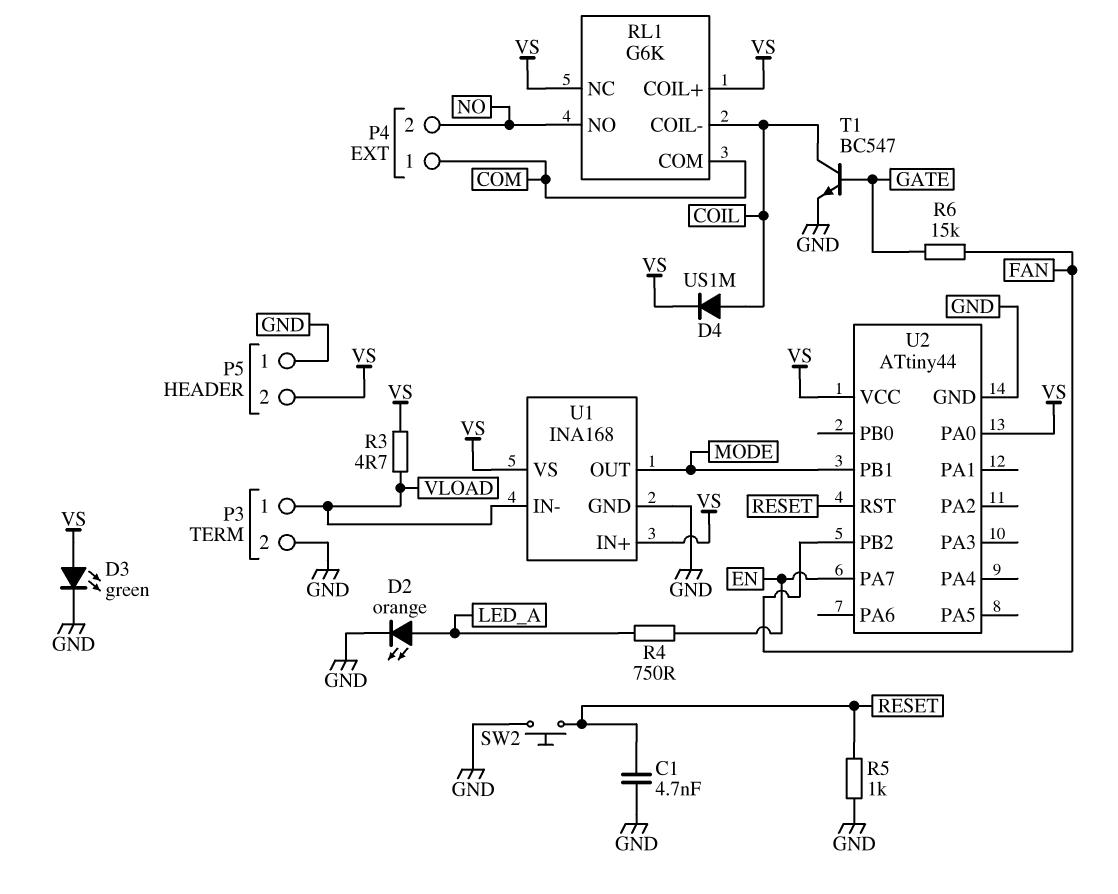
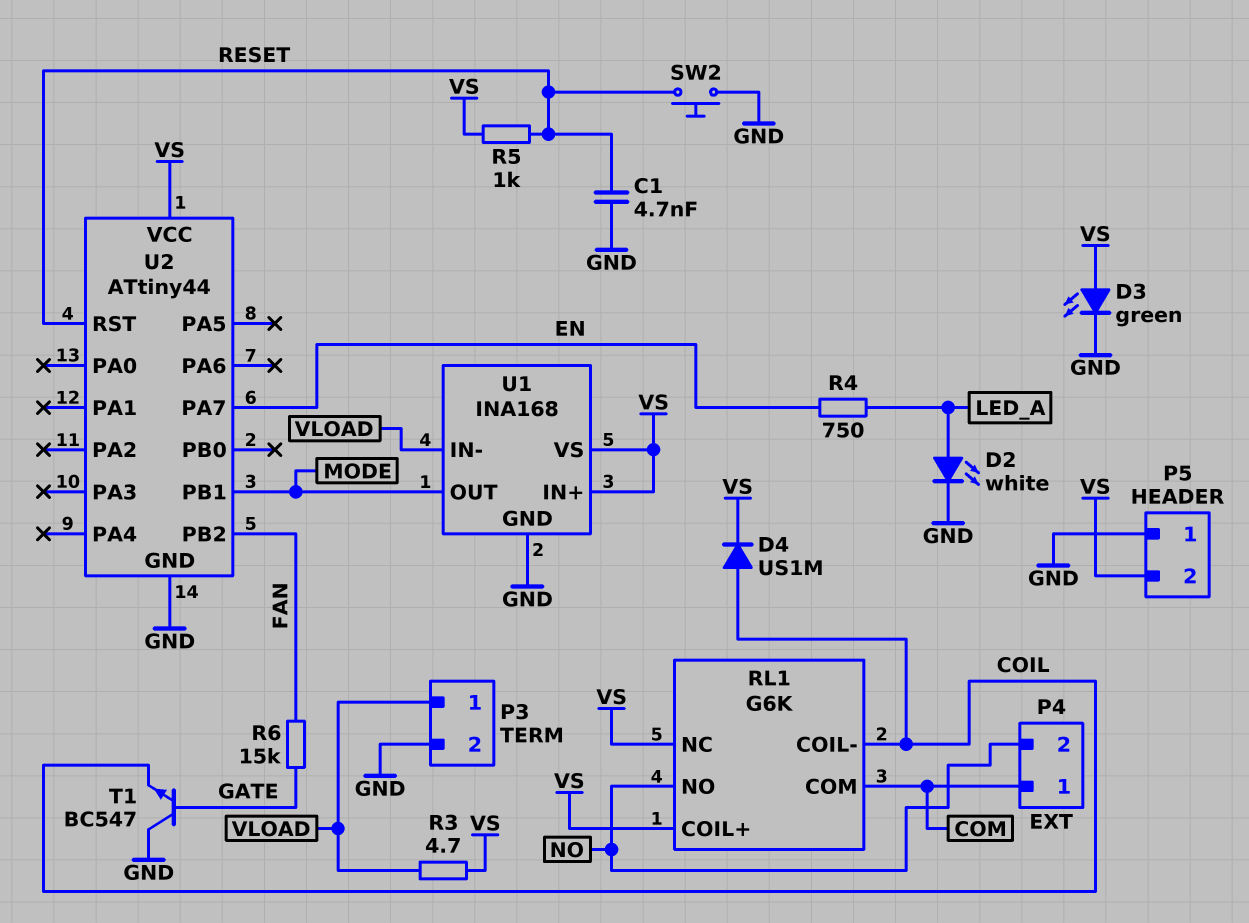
D2: LED orange (A LED_A, K GND) -> LED white (A LED_A, K GND)
R5: 1k (GND, RESET) -> 1k (RESET, VS)
T1: NPN BC547 (B GATE, C COIL, E GND) -> NPN BC547 (B GATE, C GND, E COIL)
U2 pin PA0: VS -> none

